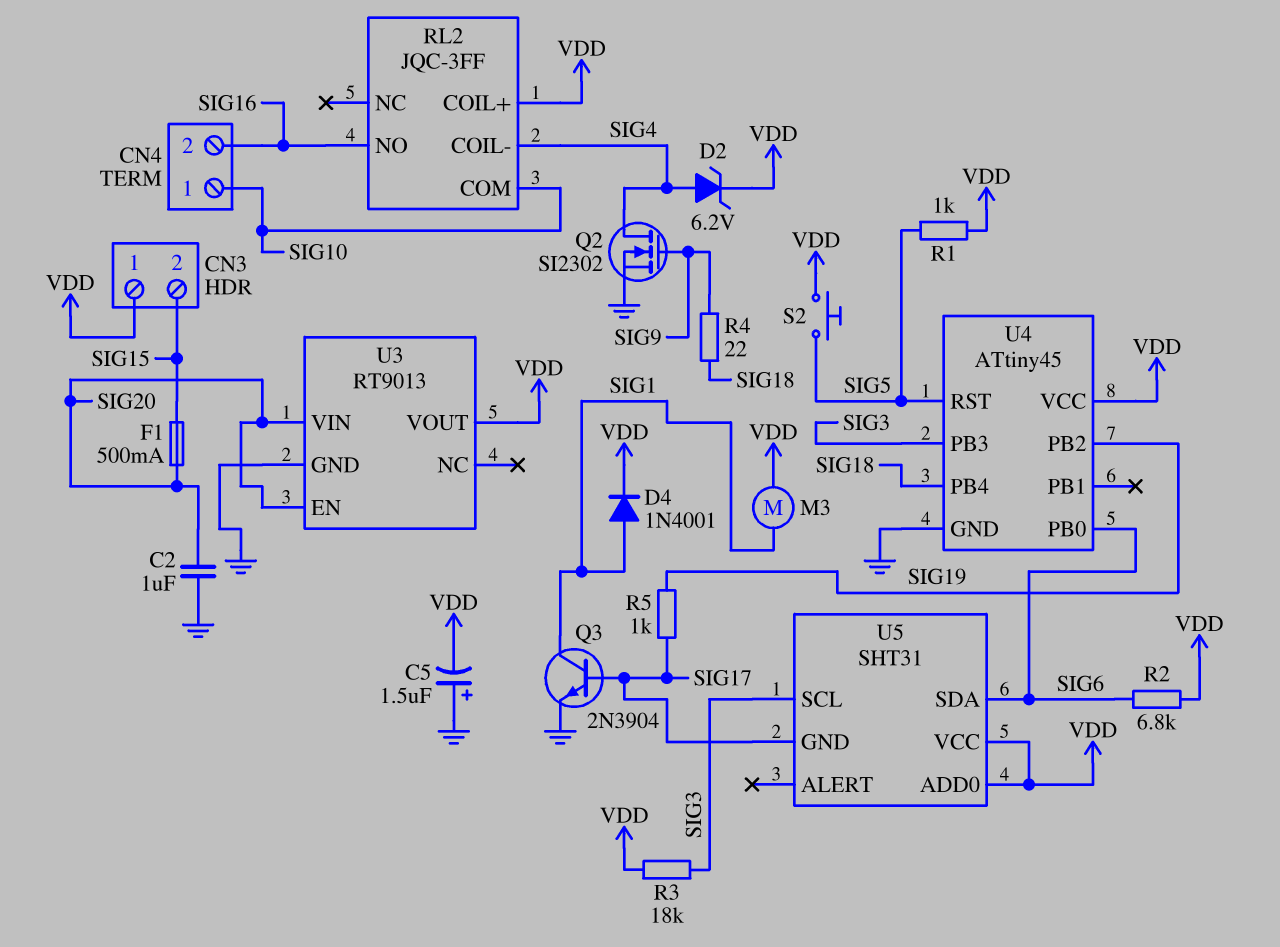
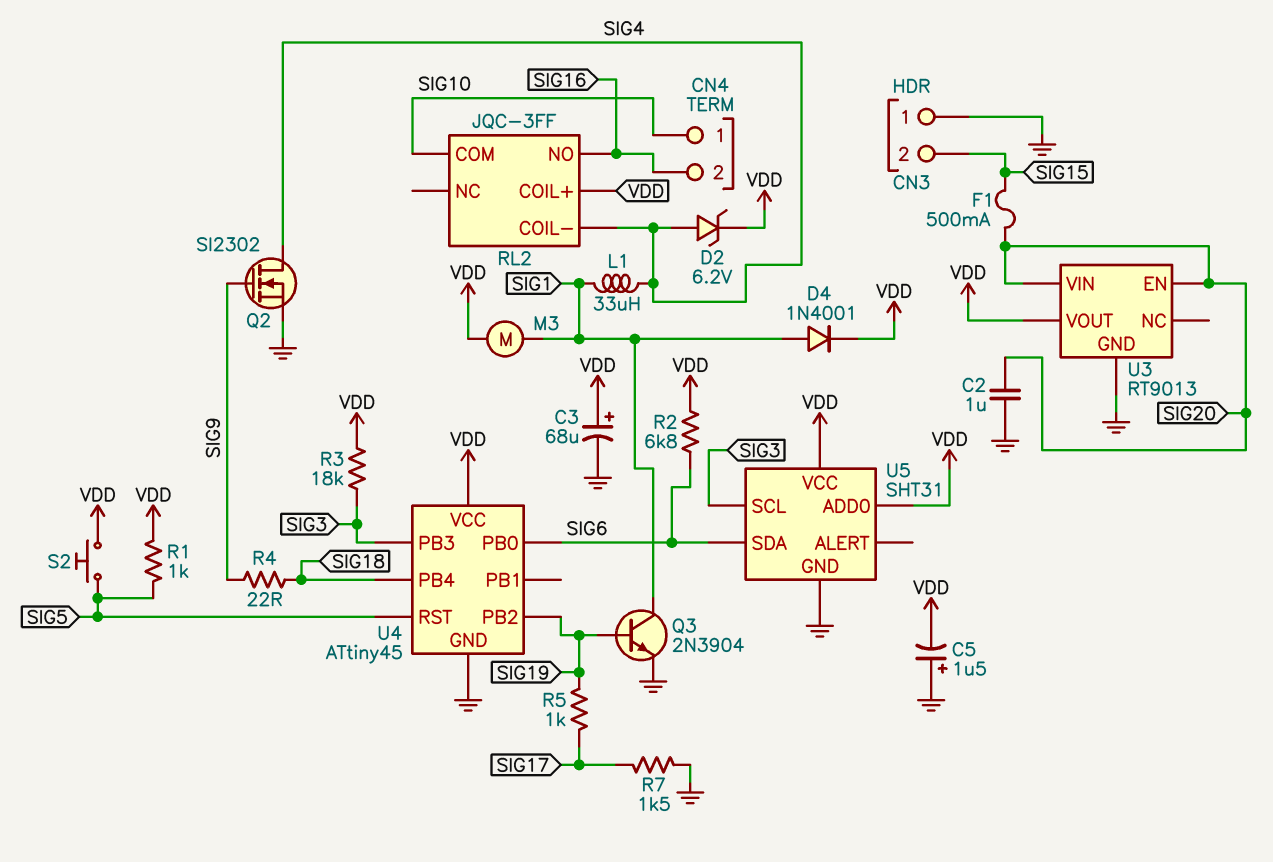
C3: none -> 68uF (plus VDD, minus GND)
CN3 pin 1: VDD -> GND
L1: none -> 33uH (SIG1, SIG4)
Q3: NPN 2N3904 (B SIG17, C SIG1, E GND) -> NPN 2N3904 (B SIG19, C SIG1, E GND)
R7: none -> 1.5k (GND, SIG17)
U5 pin GND: SIG17 -> GND

